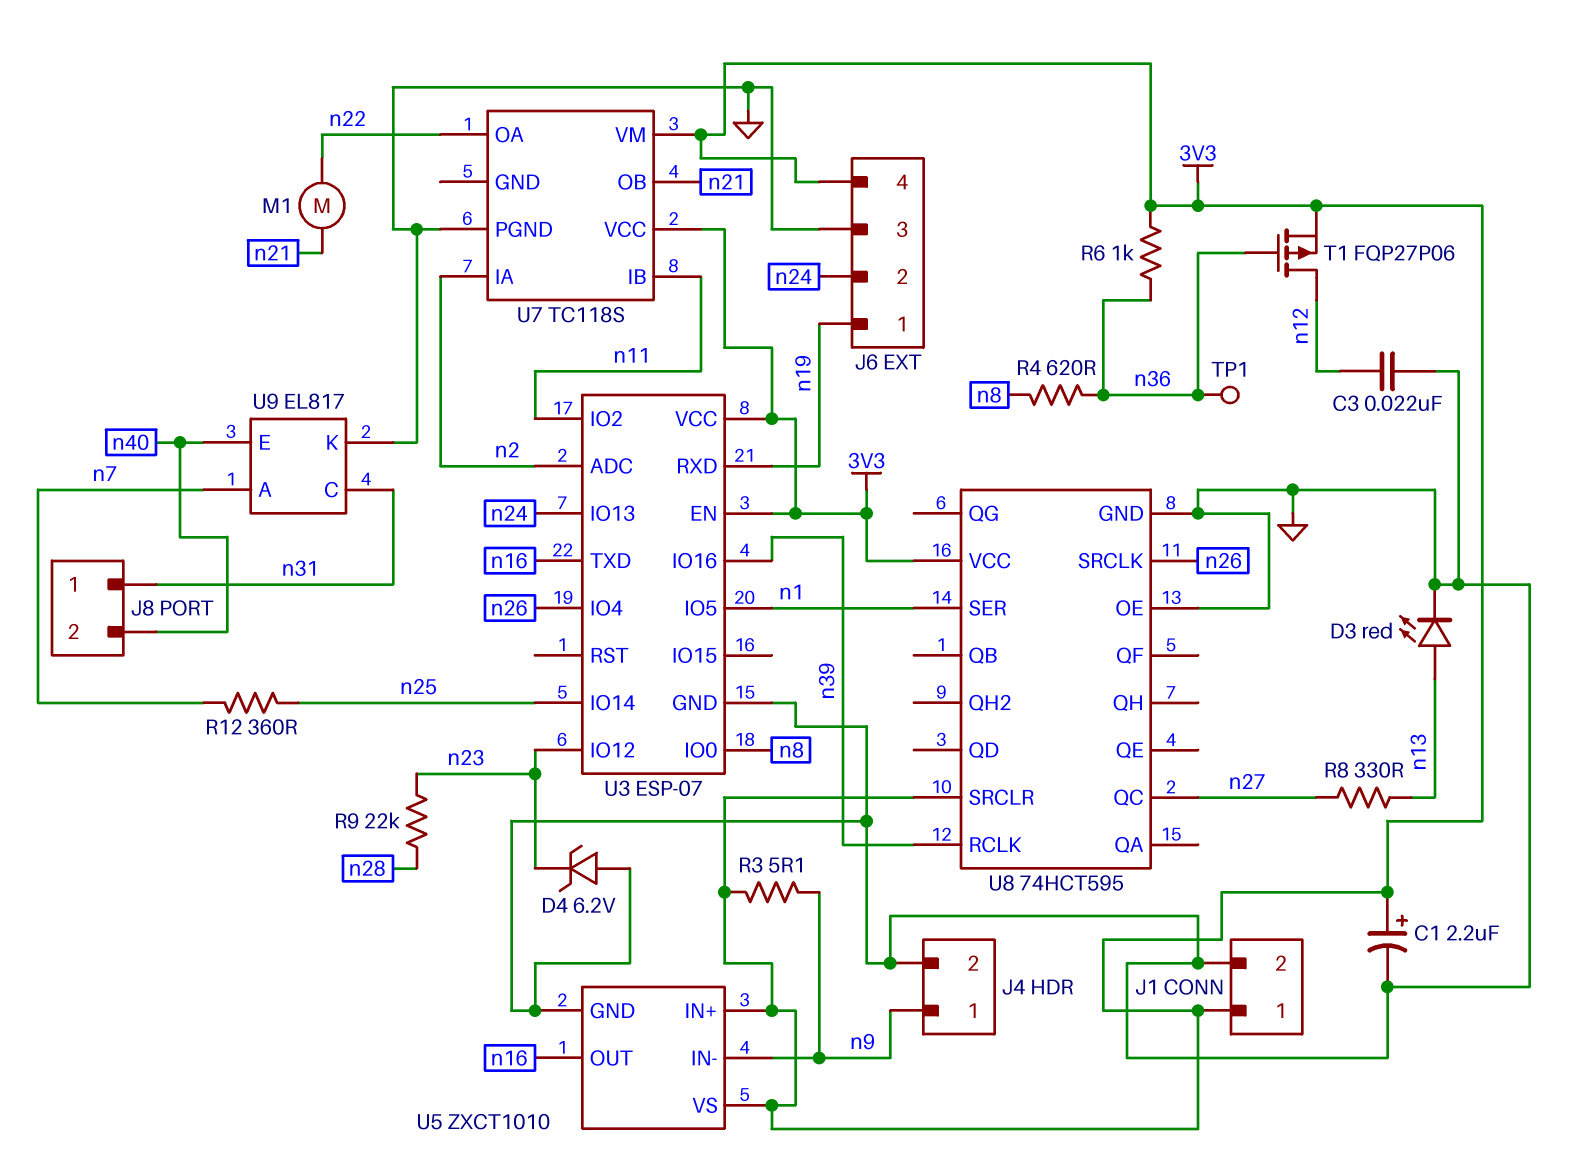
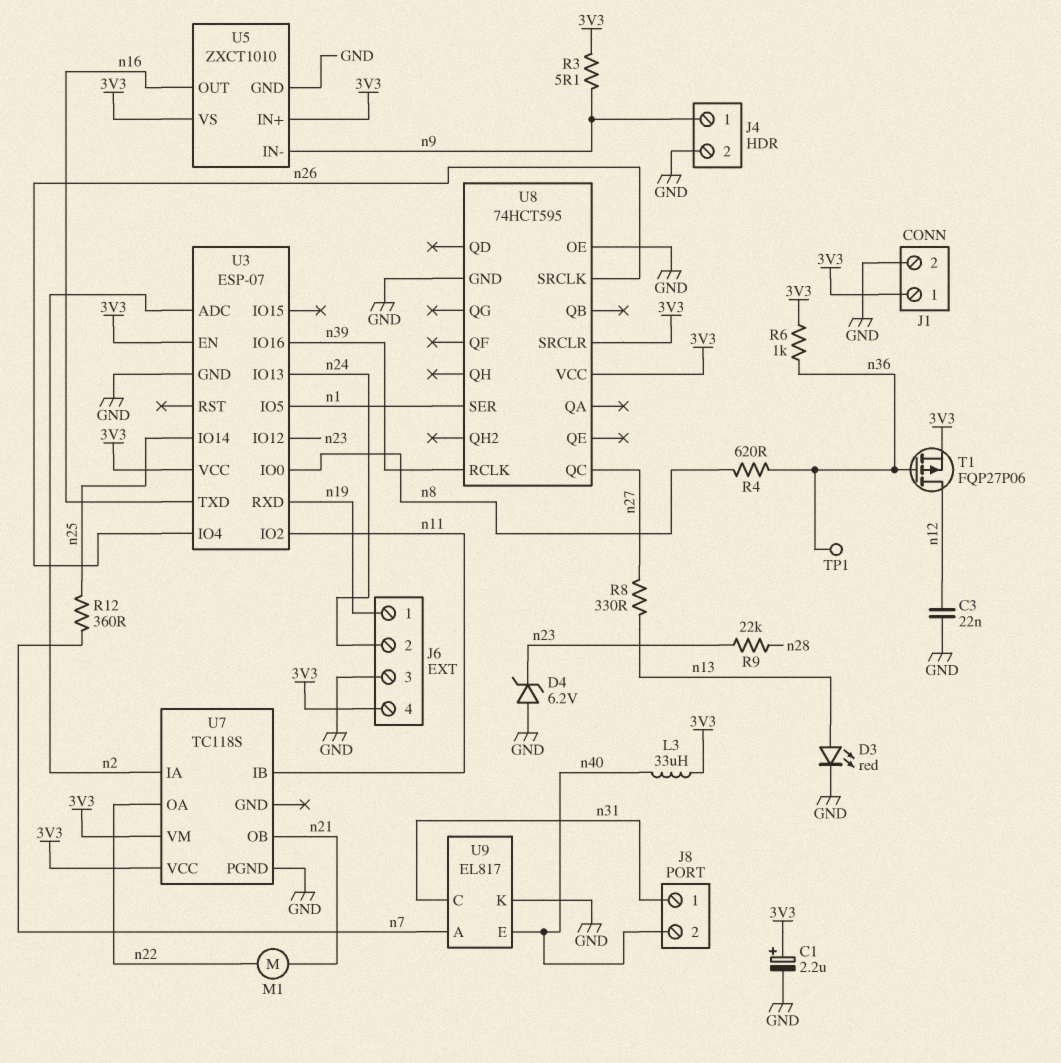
L3: none -> 33uH (3V3, n40)

